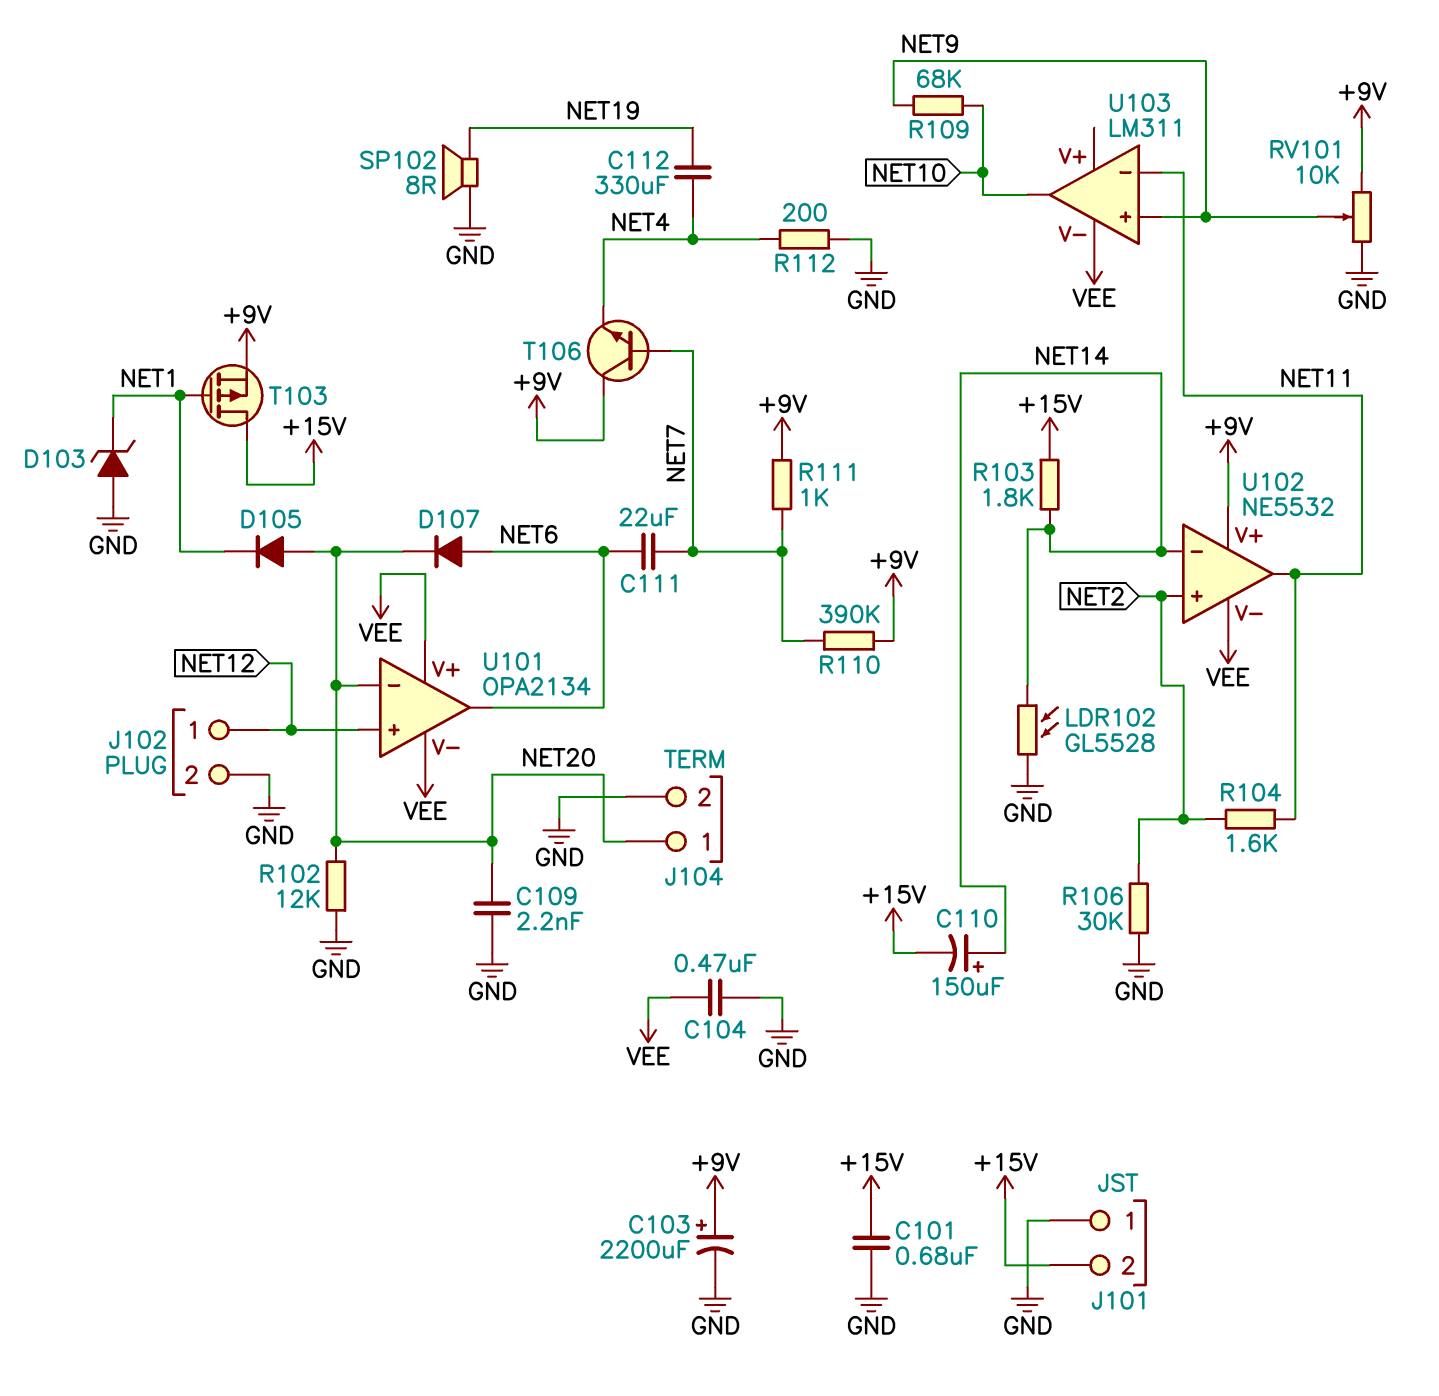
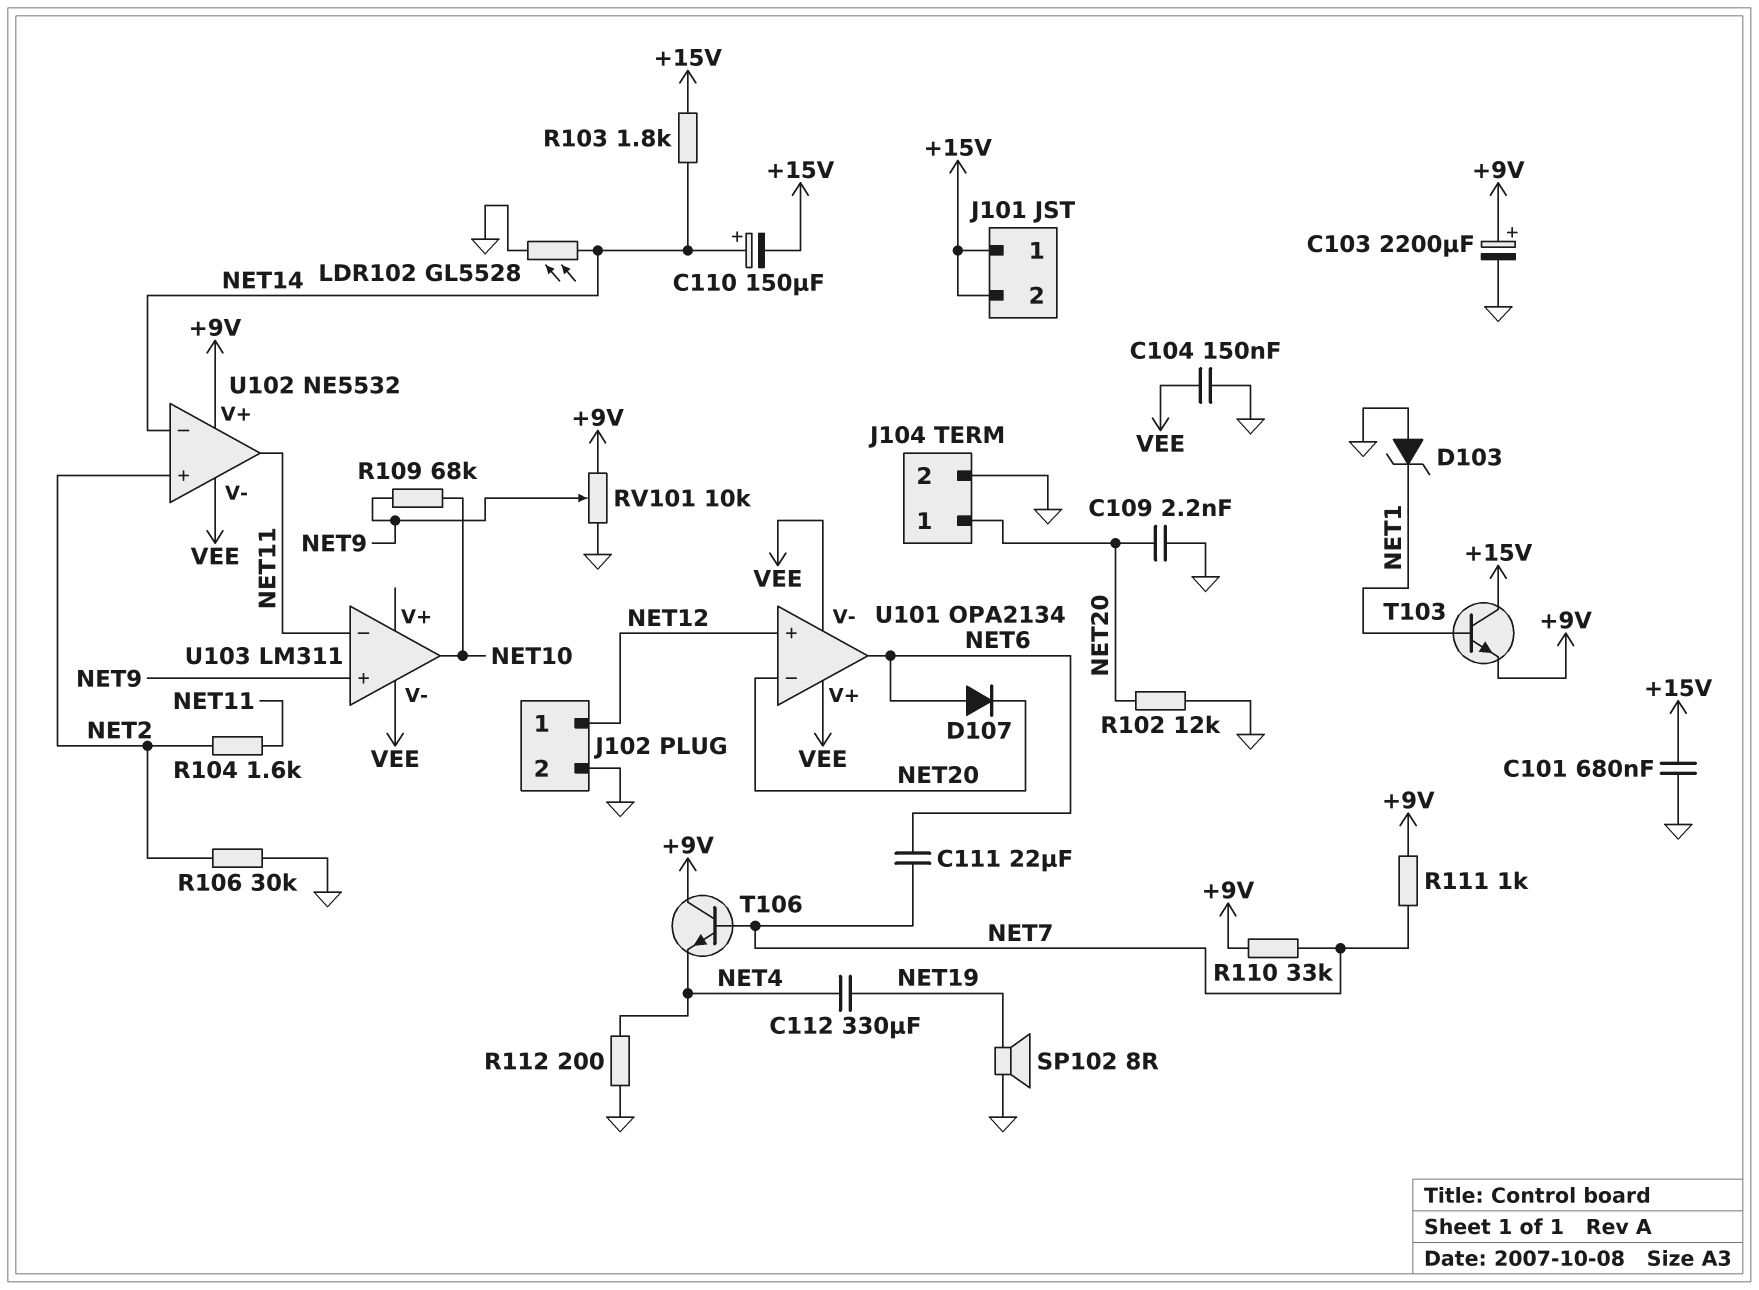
C104: 470nF (GND, VEE) -> 150nF (GND, VEE)
D105: diode (A NET20, K NET1) -> none
J101 pin 1: GND -> +15V
R110: 390k (+9V, NET7) -> 33k (+9V, NET7)
T103: PMOS (G NET1, D +15V, S +9V) -> NPN (B NET1, C +15V, E +9V)

